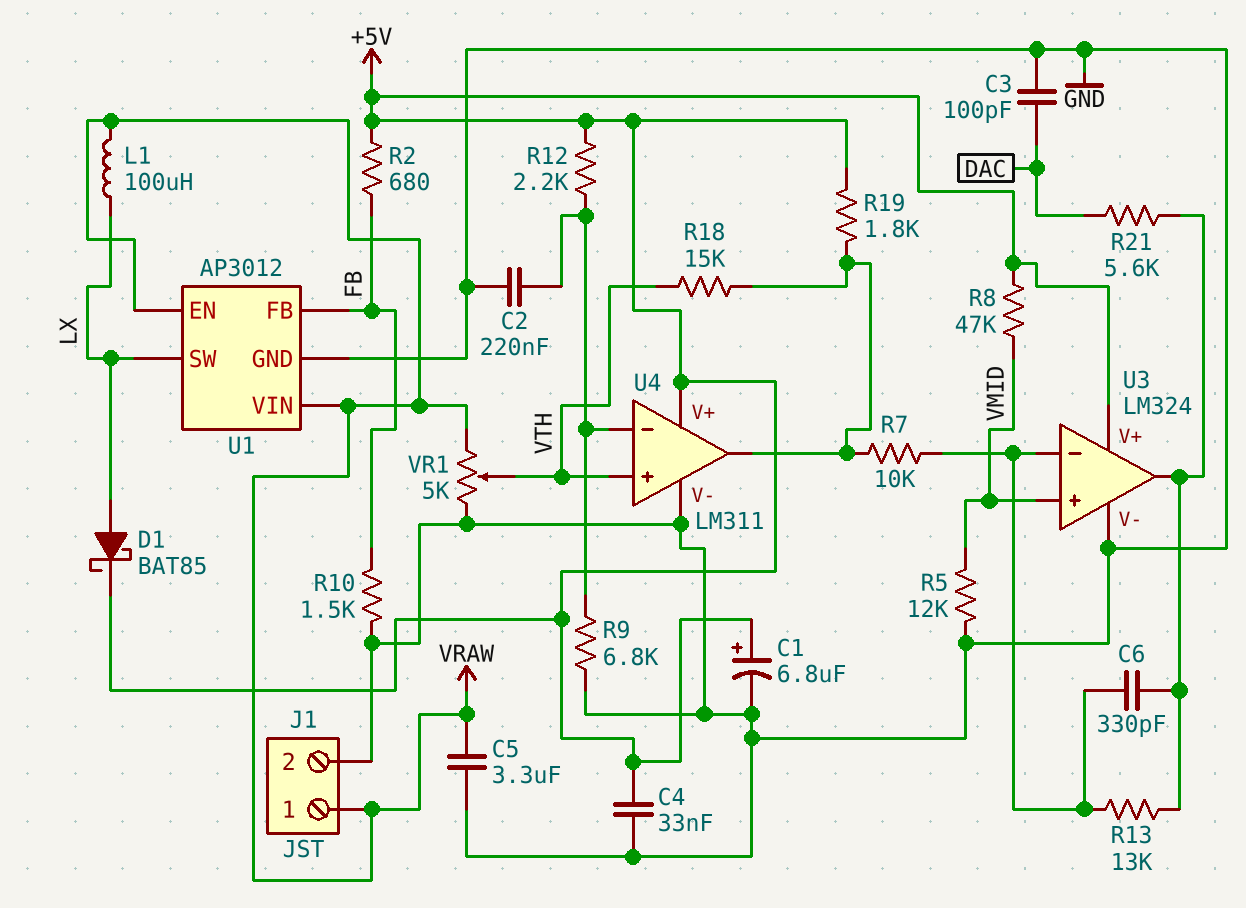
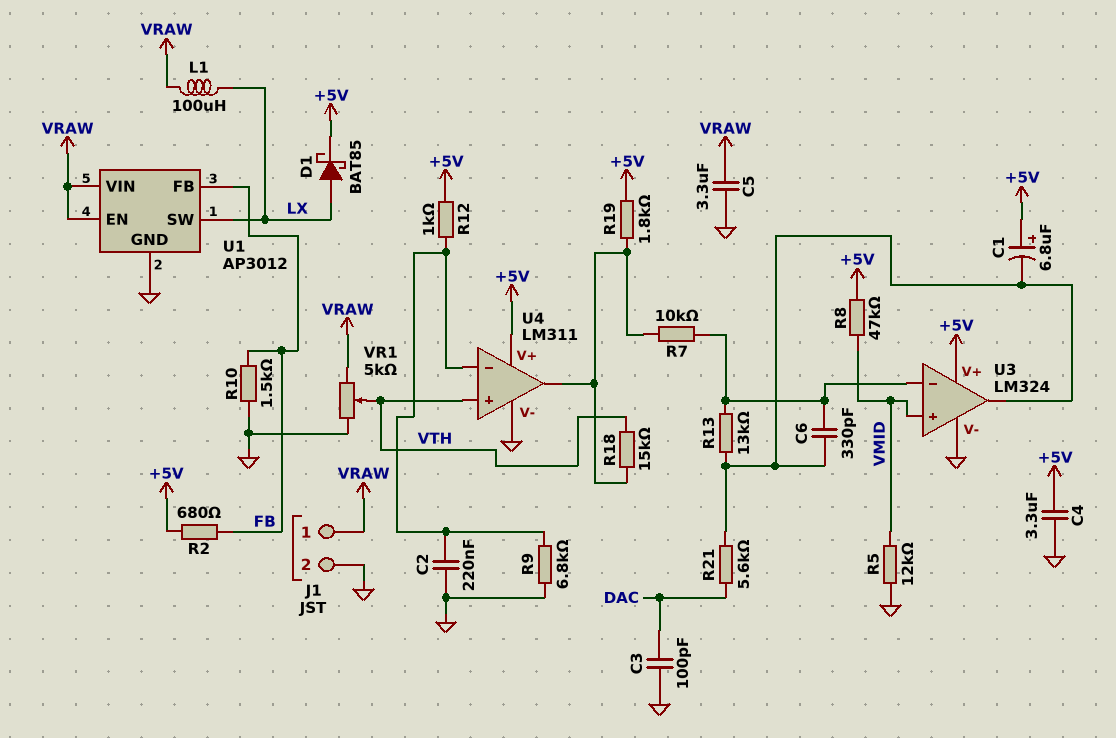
C1: 6.8uF (plus +5V, minus GND) -> 6.8uF (plus +5V, minus U3/out)
C4: 33nF (+5V, GND) -> 3.3uF (+5V, GND)
R12: 2.2k (+5V, U4/in-) -> 1k (+5V, U4/in-)

